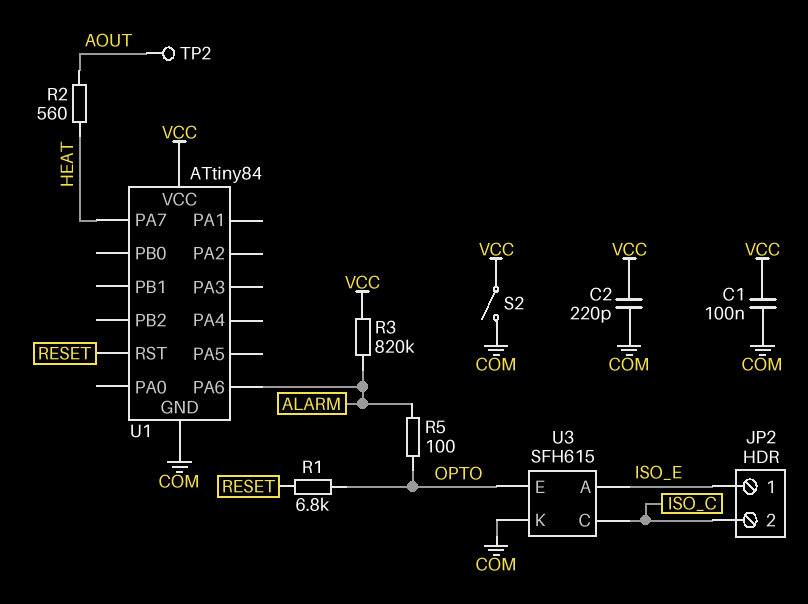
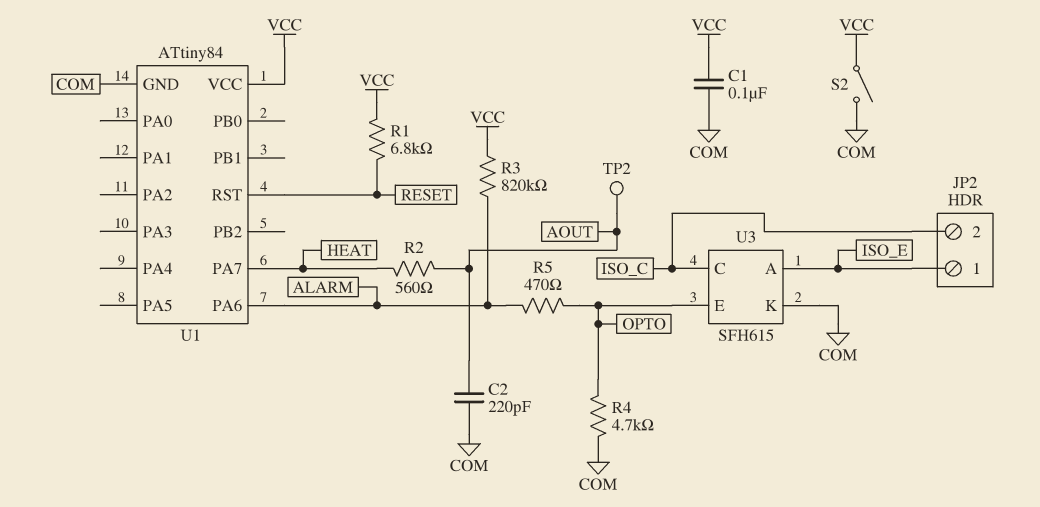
C2: 220pF (COM, VCC) -> 220pF (AOUT, COM)
R1: 6.8k (OPTO, RESET) -> 6.8k (RESET, VCC)
R4: none -> 4.7k (COM, OPTO)
R5: 100 (ALARM, OPTO) -> 470 (ALARM, OPTO)

